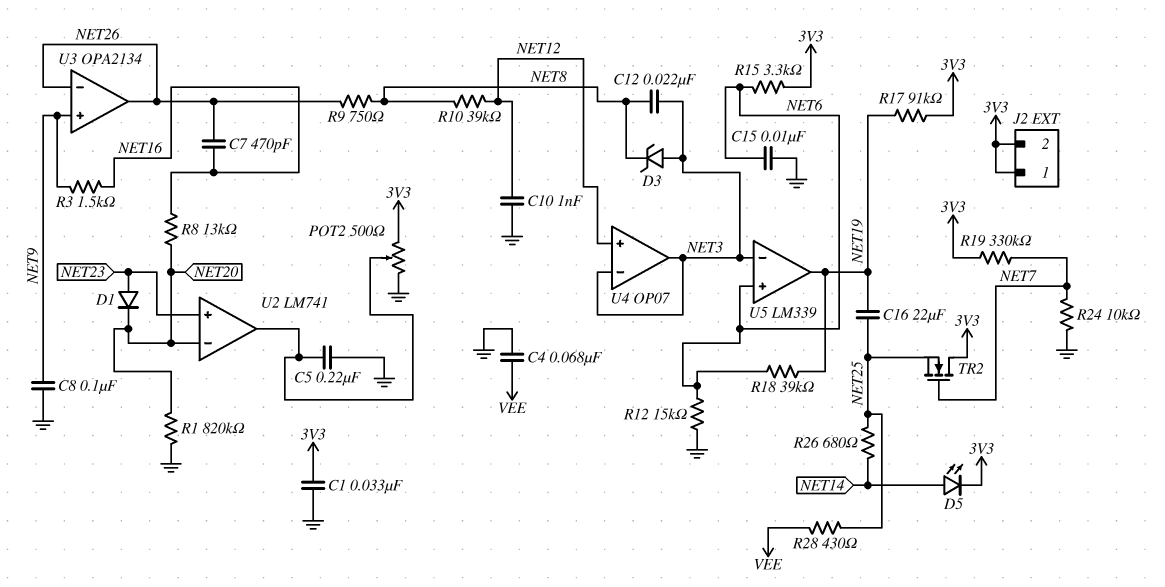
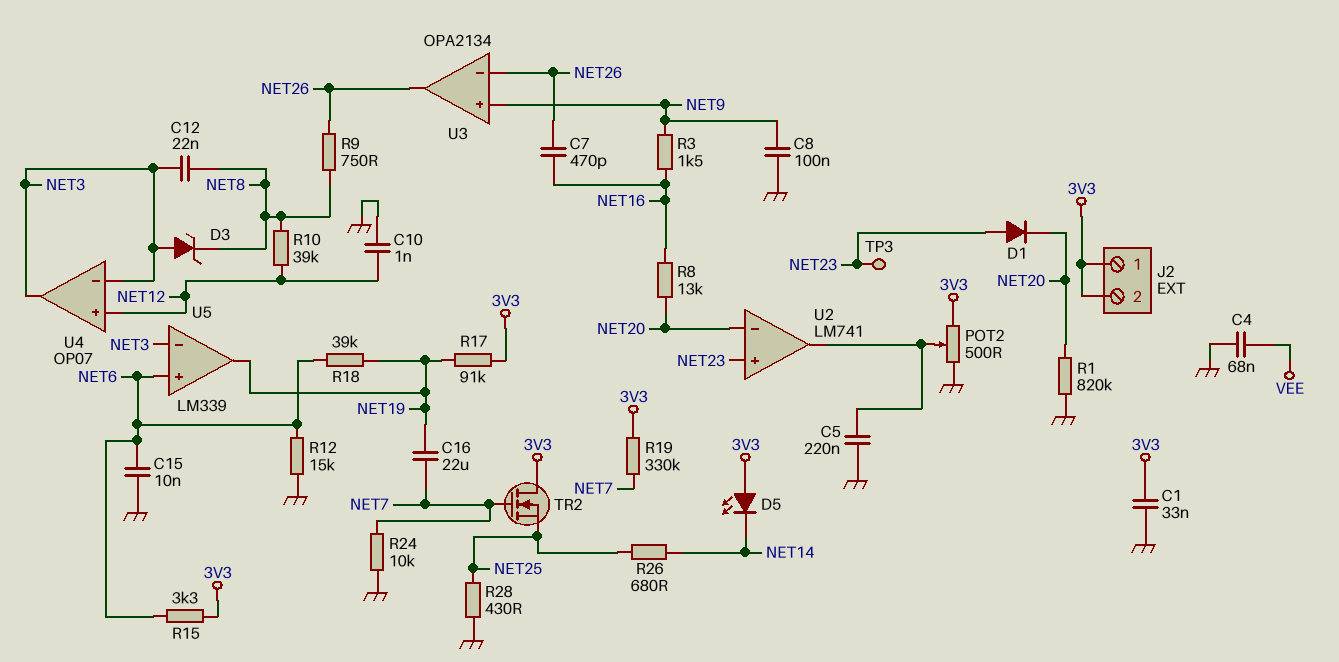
C16: 22uF (NET19, NET25) -> 22uF (NET7, NET19)
D5: LED (A NET14, K 3V3) -> LED (A 3V3, K NET14)
R28: 430 (NET25, VEE) -> 430 (GND, NET25)
TP3: none -> test point (NET23)

